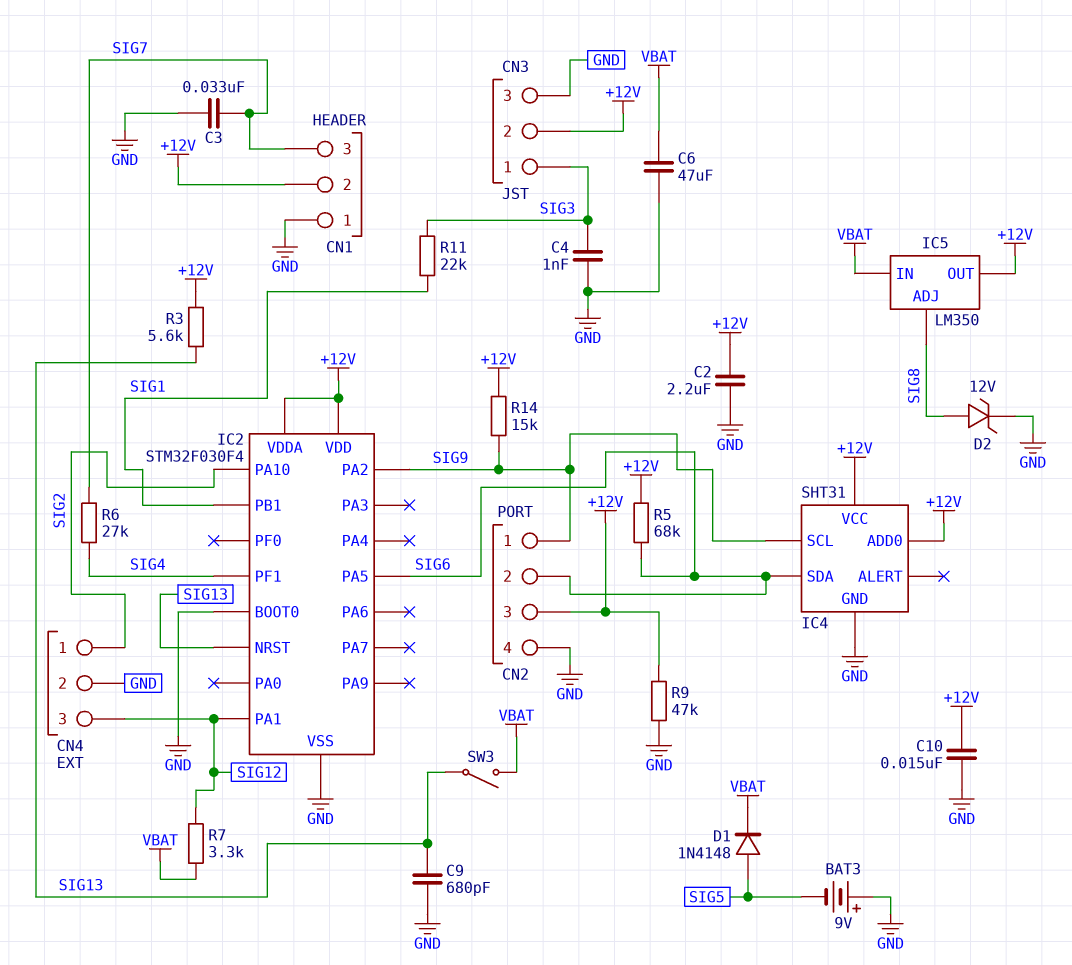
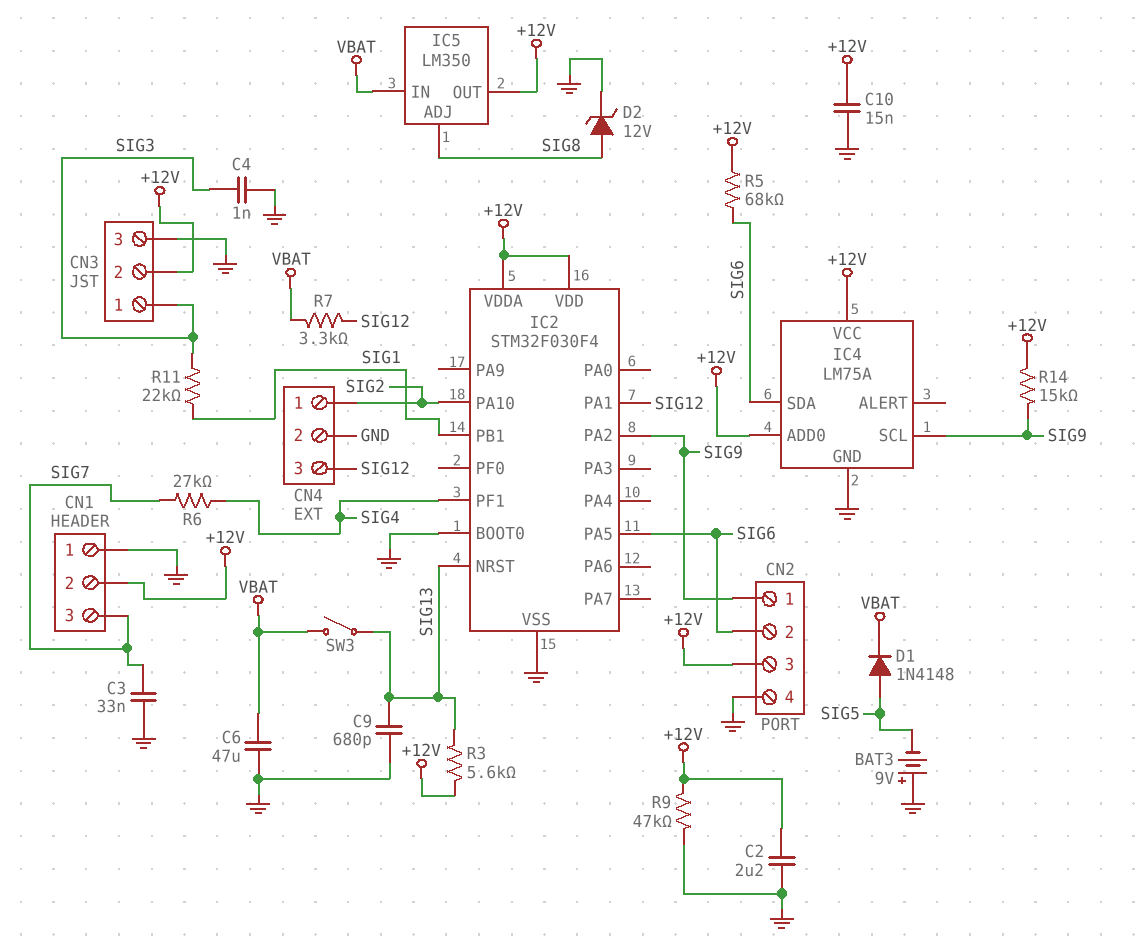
IC4: SHT31 -> LM75A

